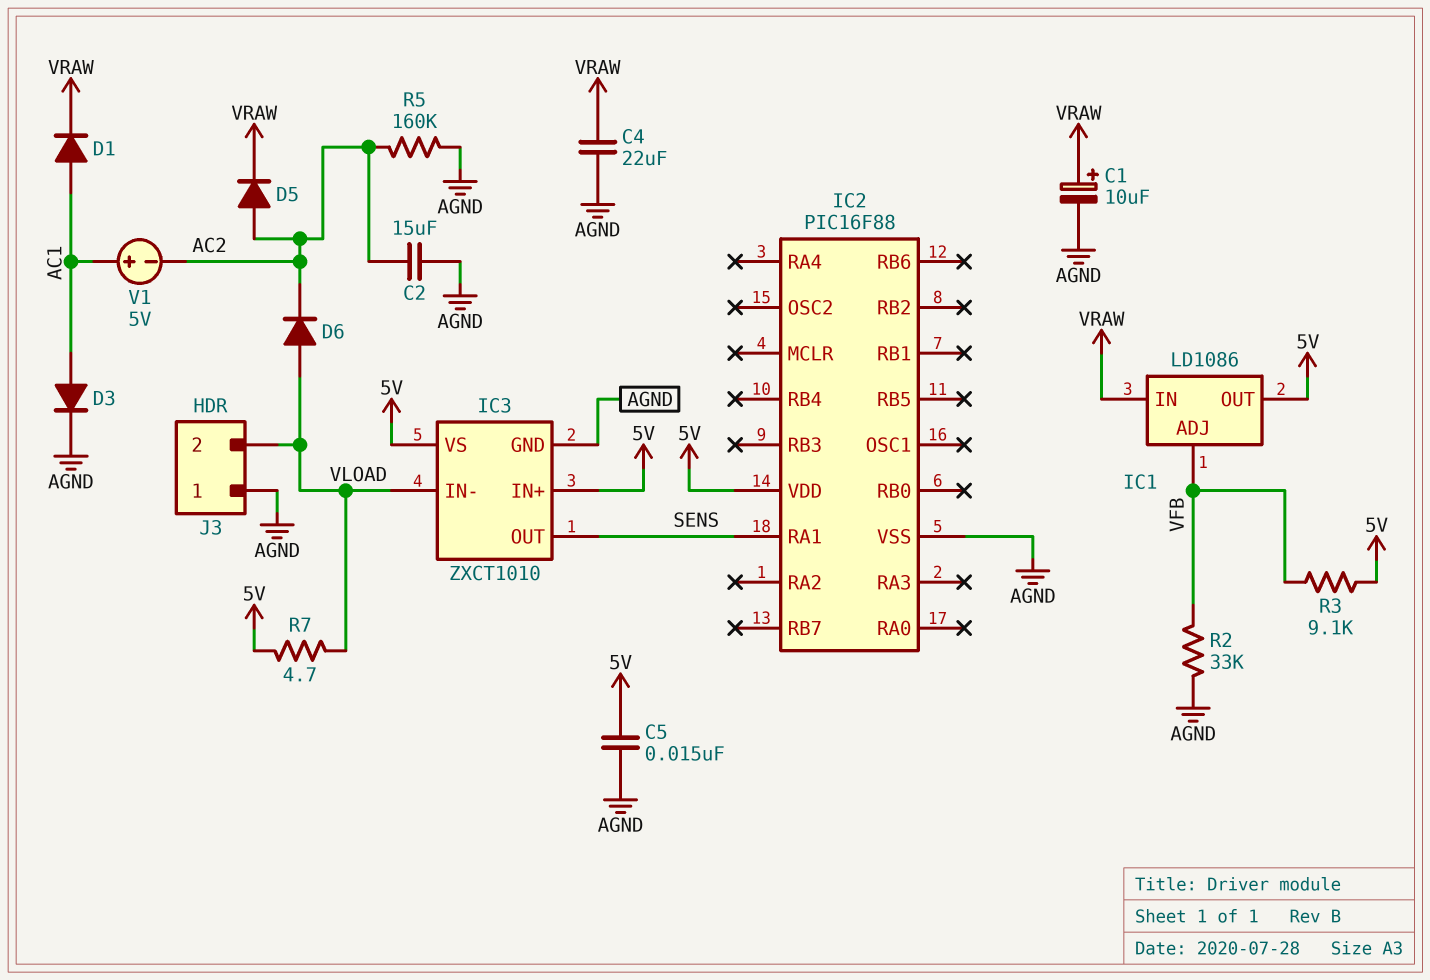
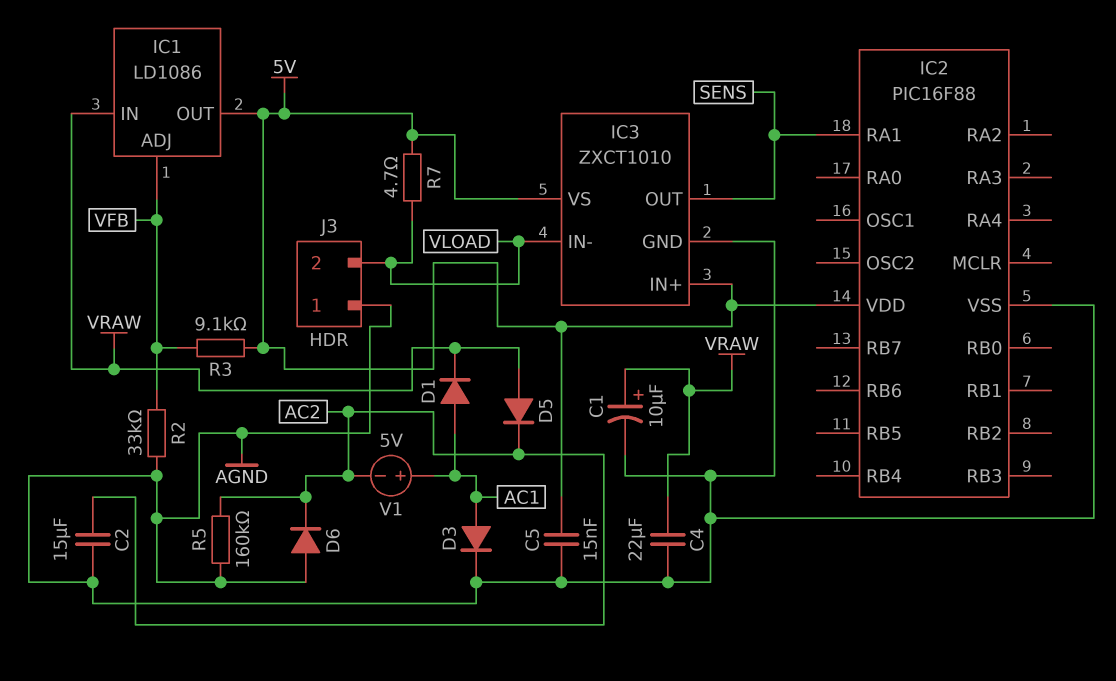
D5: diode (A AC2, K VRAW) -> diode (A VRAW, K AC2)
D6: diode (A VLOAD, K AC2) -> diode (A AGND, K AC2)

